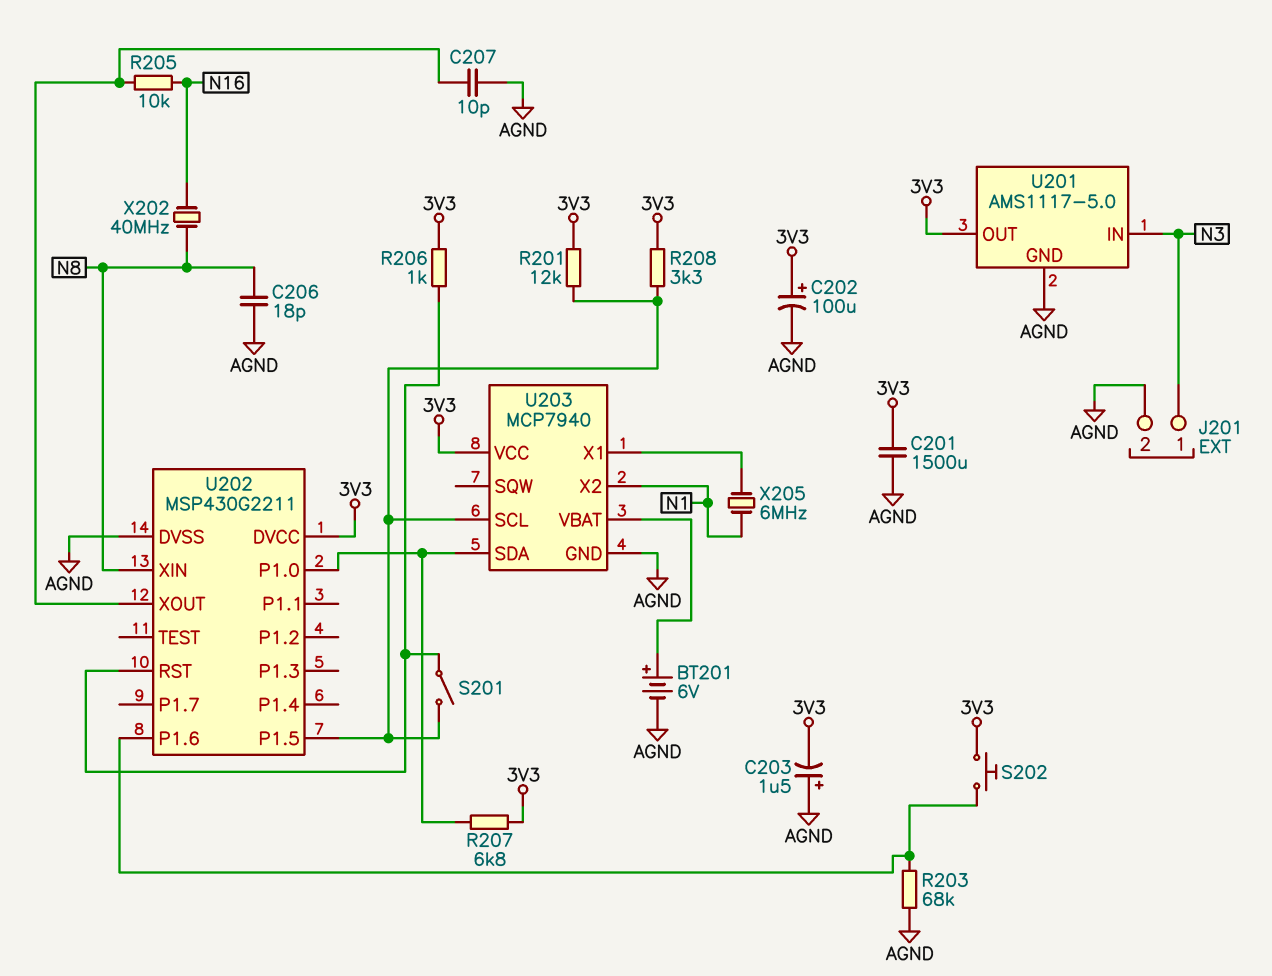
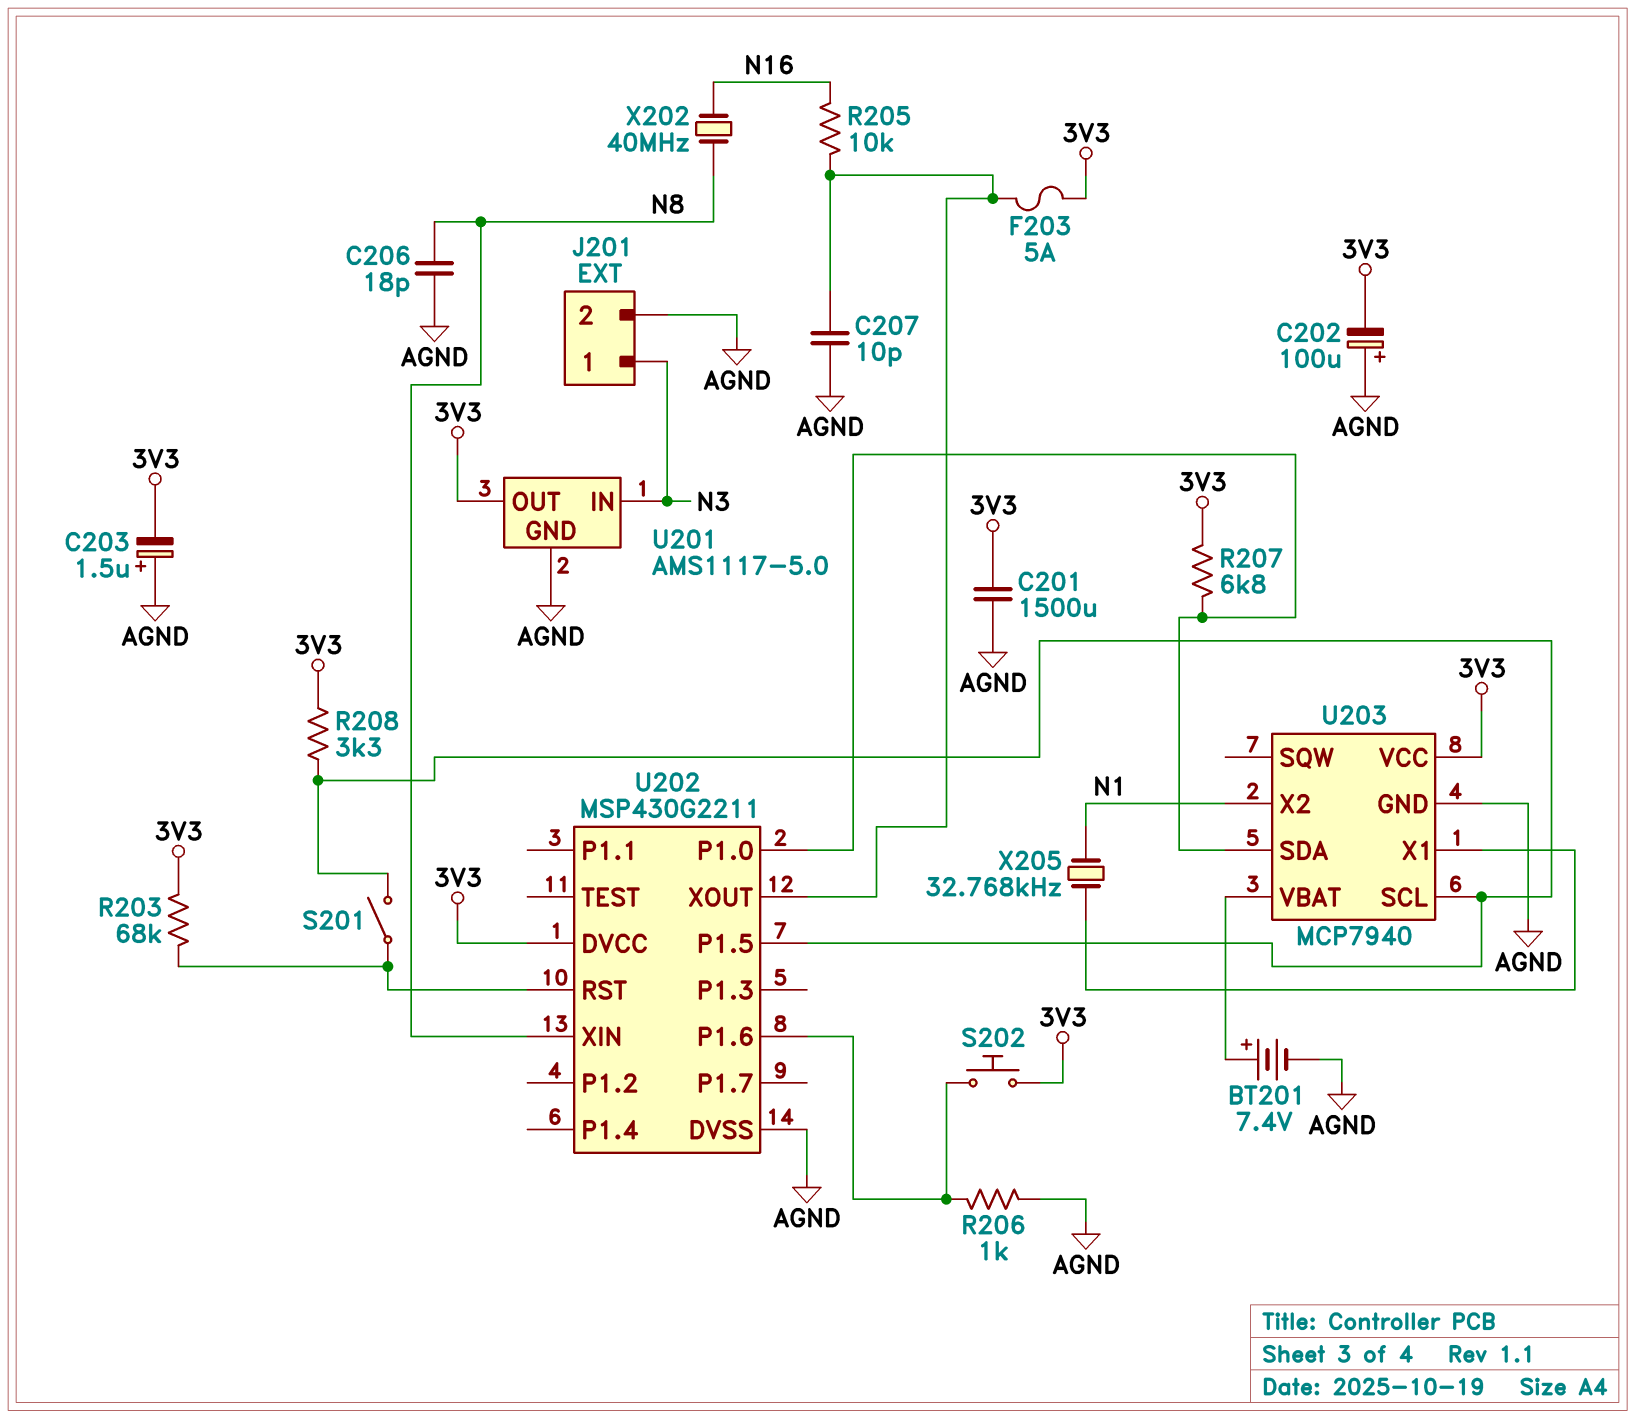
BT201: 6V (plus U203/VBAT, minus AGND) -> 7.4V (plus U203/VBAT, minus AGND)
C202: 100uF (plus 3V3, minus AGND) -> 100uF (plus AGND, minus 3V3)
F203: none -> 5A (3V3, U202/XOUT)
R201: 12k (3V3, U202/P1.5) -> none
R203: 68k (AGND, U202/P1.6) -> 68k (3V3, U202/RST)
R206: 1k (3V3, U202/RST) -> 1k (AGND, U202/P1.6)
X205: 6MHz (N1, U203/X1) -> 32.768kHz (N1, U203/X1)

